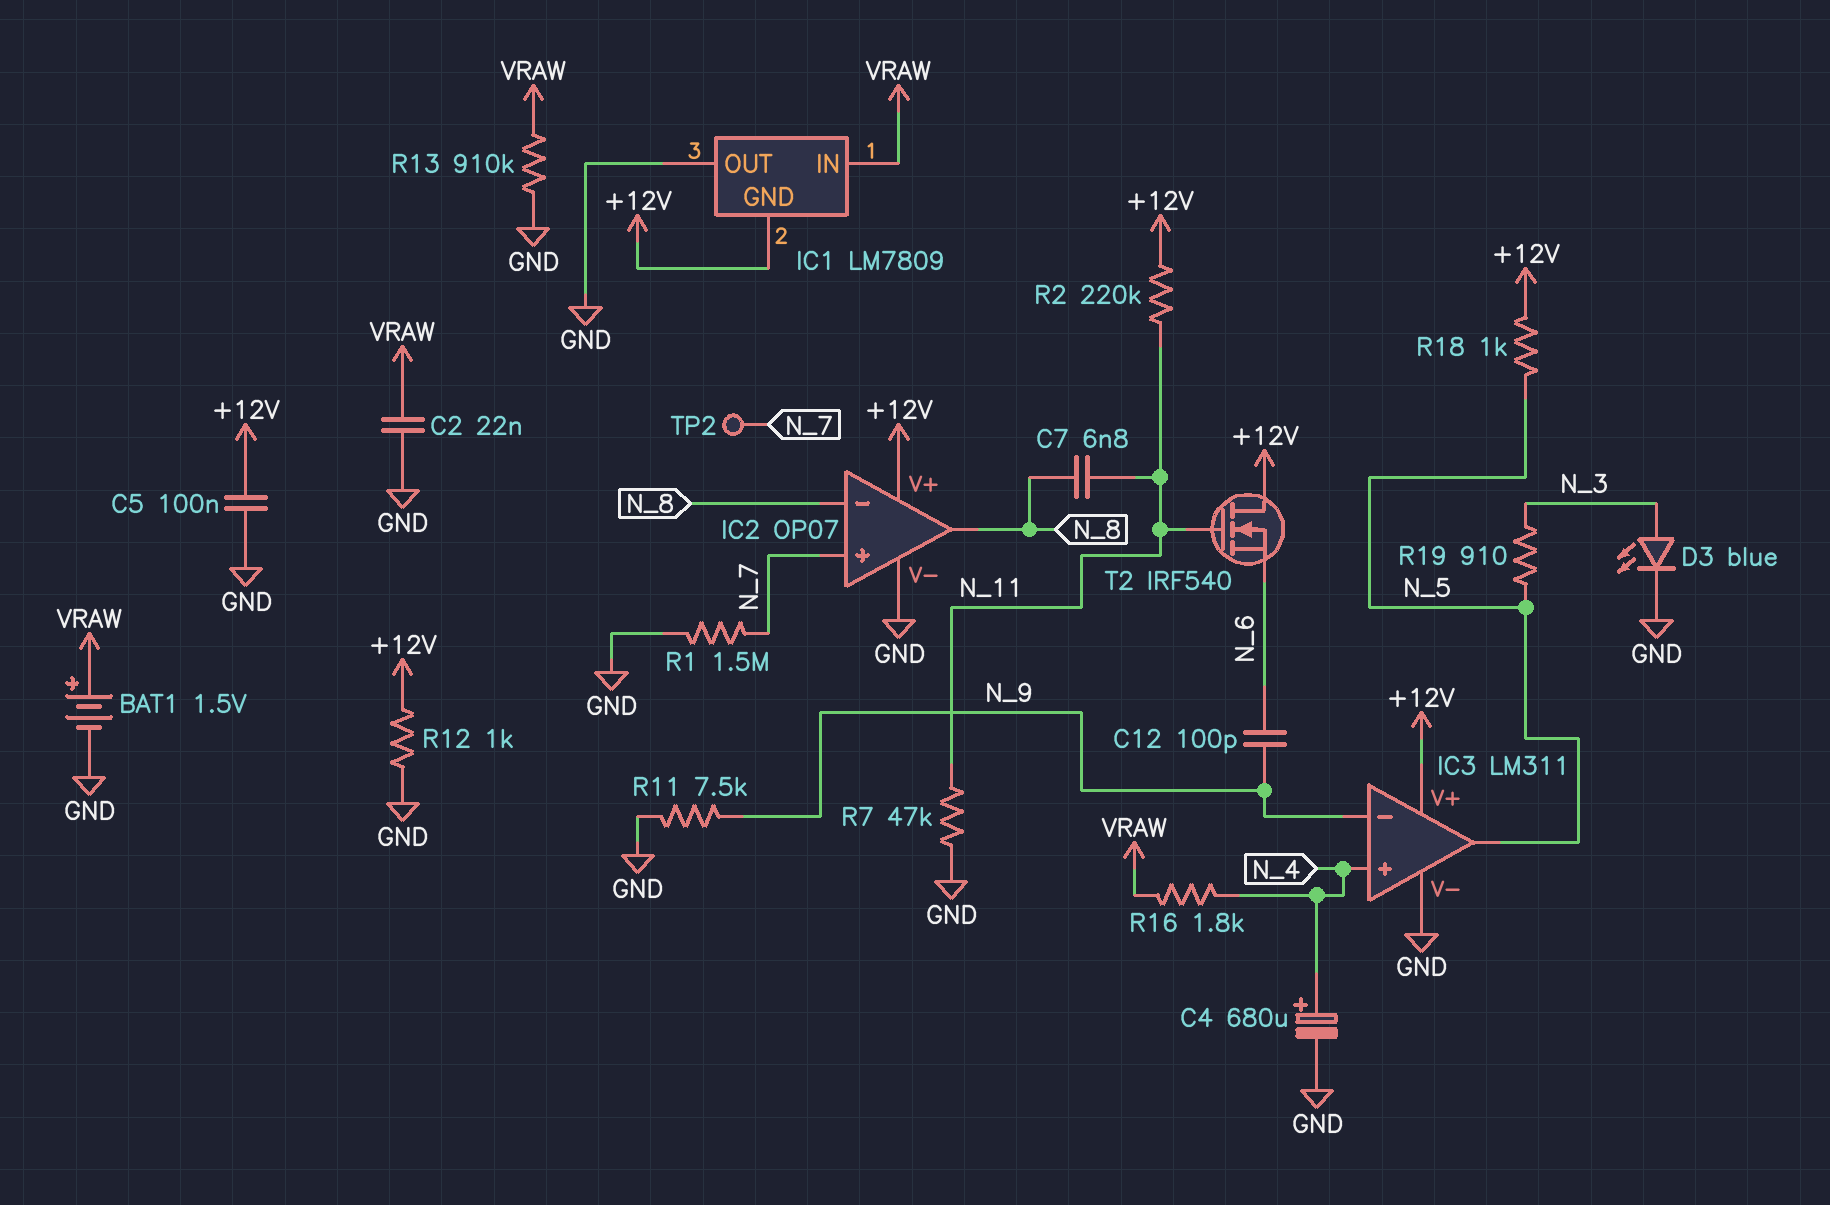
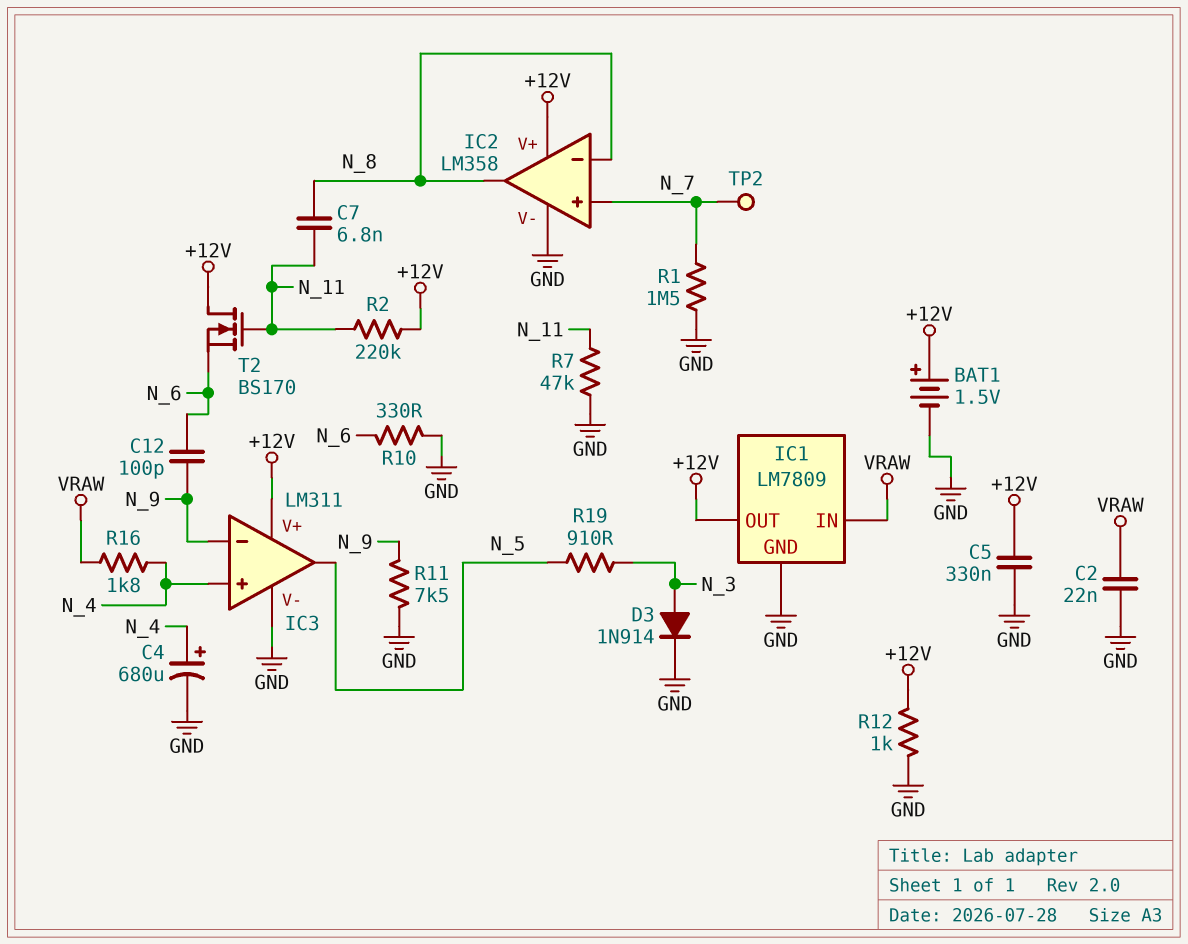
BAT1: 1.5V (plus VRAW, minus GND) -> 1.5V (plus +12V, minus GND)
C5: 100nF (+12V, GND) -> 330nF (+12V, GND)
D3: LED blue (A N_3, K GND) -> diode 1N914 (A N_3, K GND)
IC1 pin GND: +12V -> GND
IC1 pin OUT: GND -> +12V
IC2: OP07 -> LM358
R10: none -> 330 (GND, N_6)
R13: 910k (GND, VRAW) -> none
R18: 1k (+12V, N_5) -> none
T2: NMOS IRF540 (G N_11, D +12V, S N_6) -> NMOS BS170 (G N_11, D +12V, S N_6)

